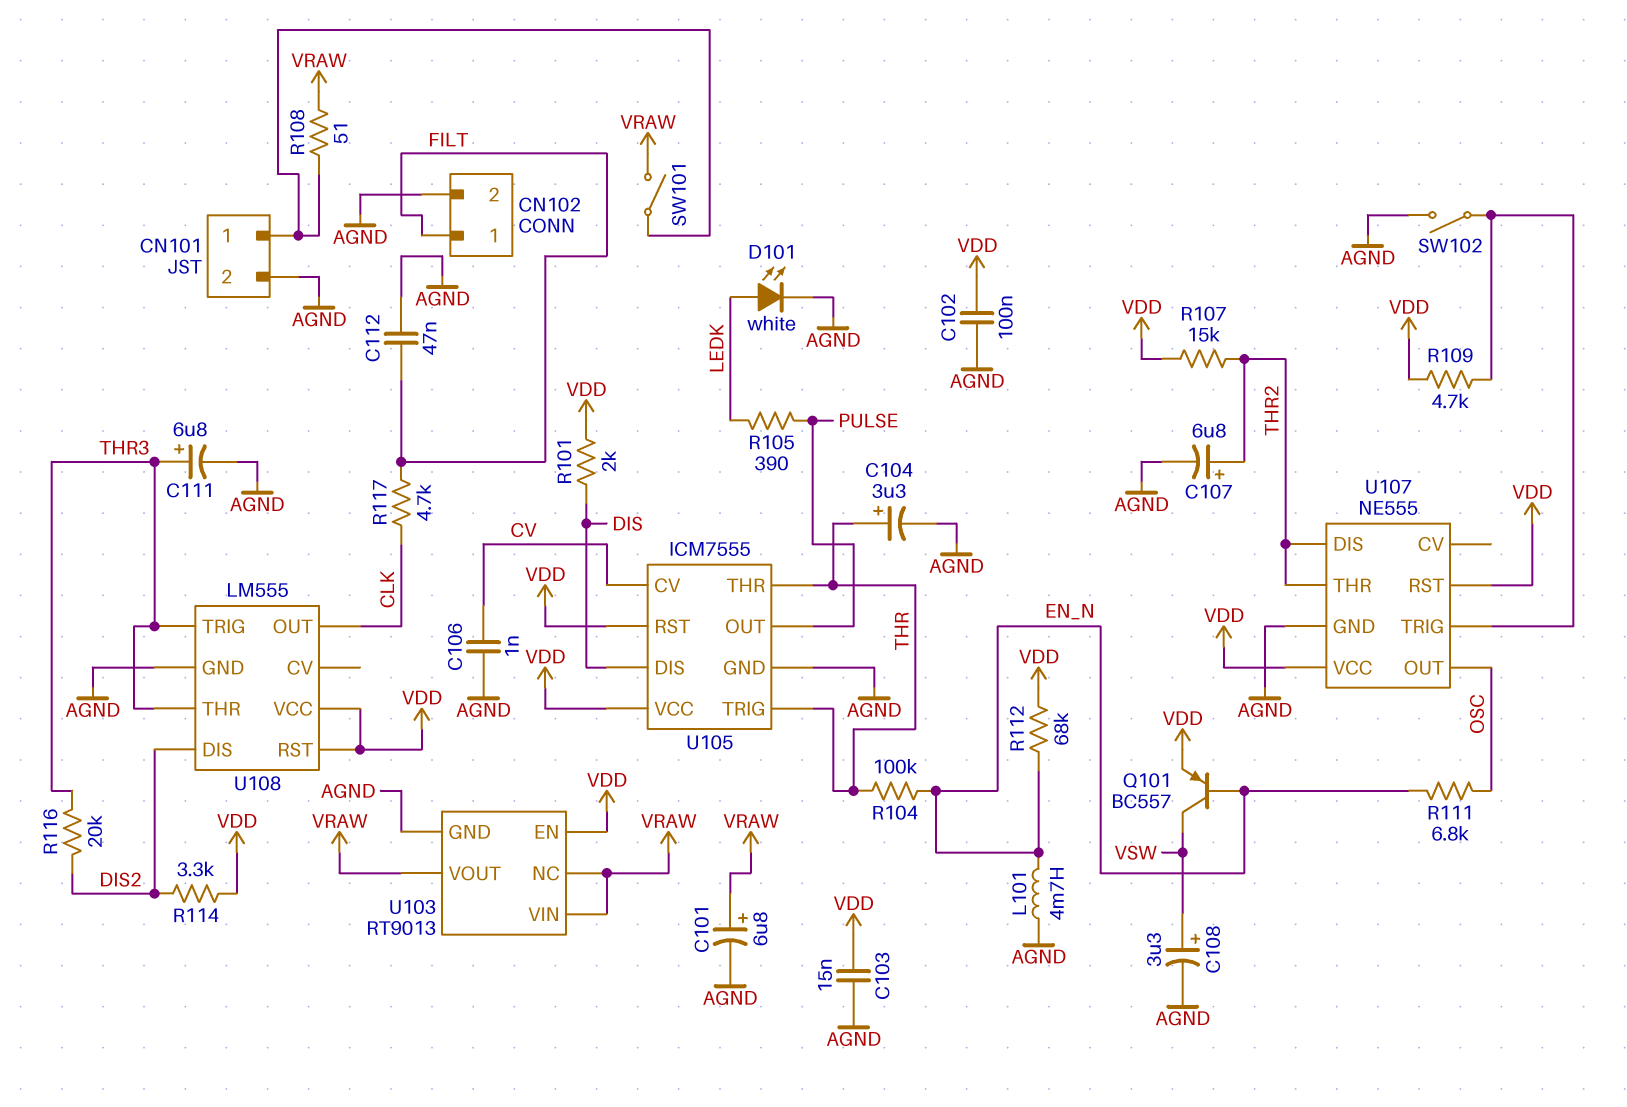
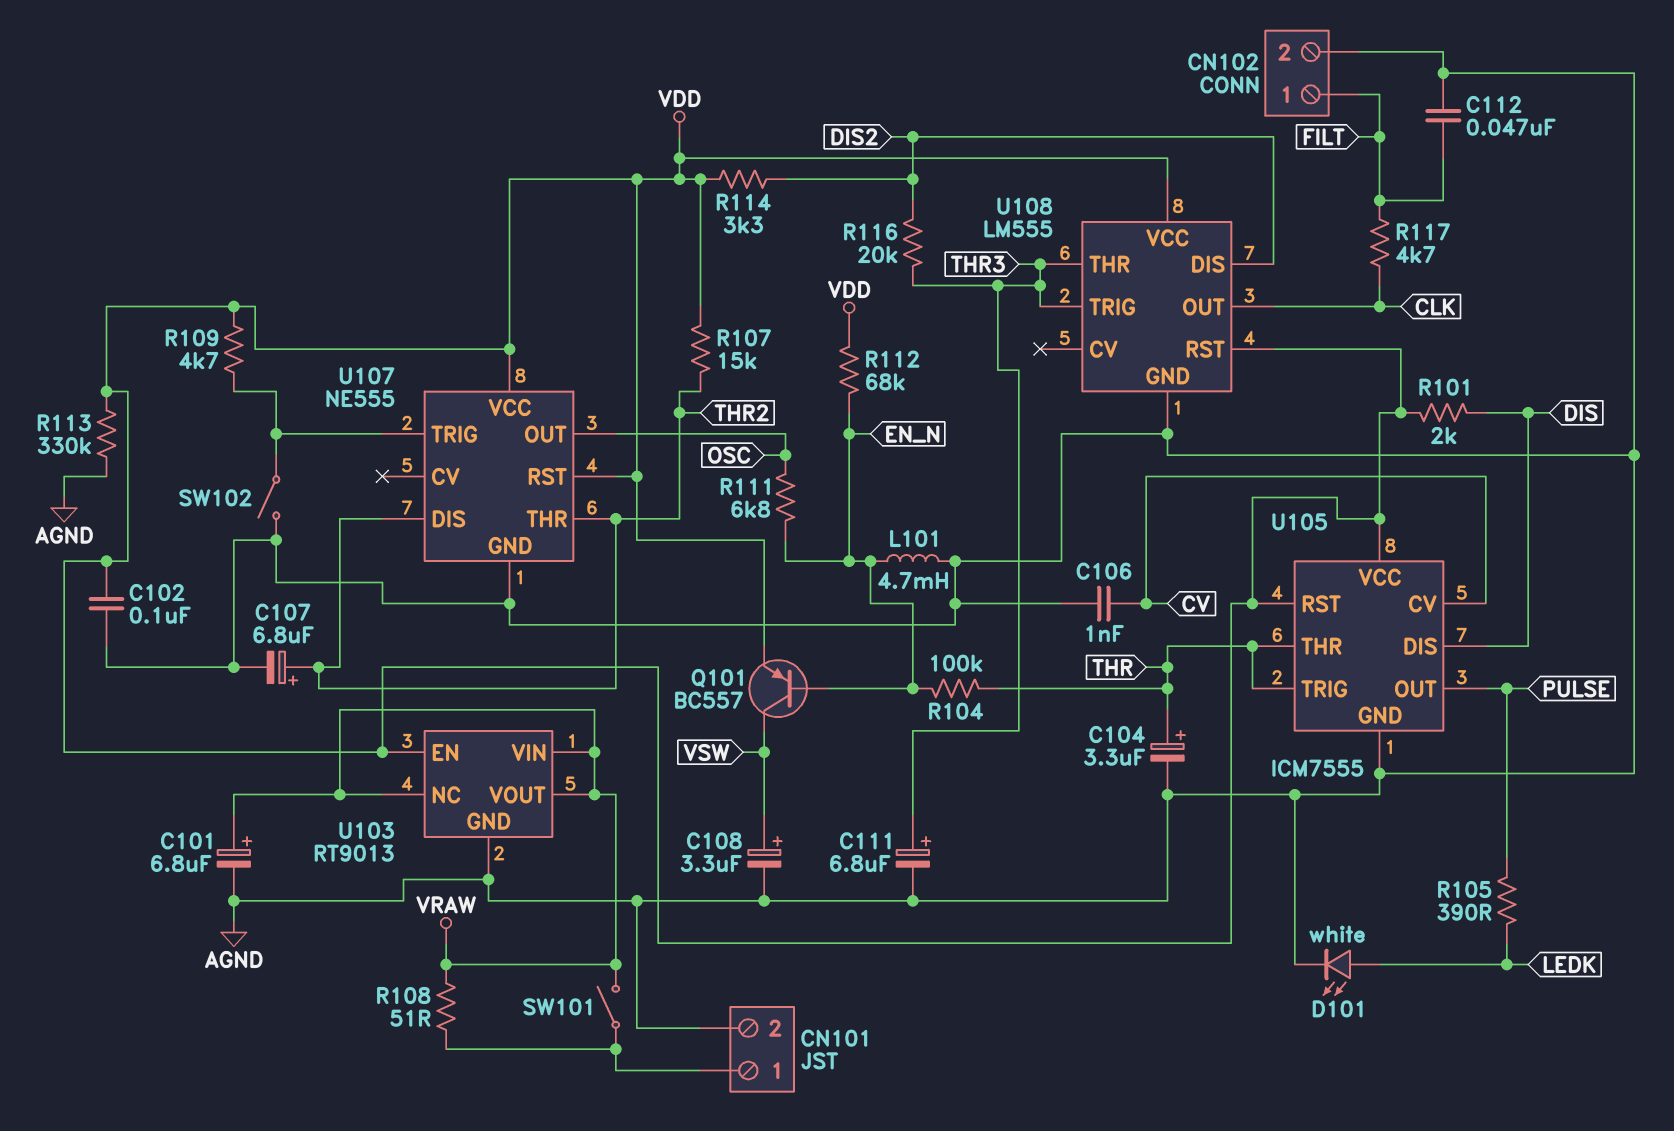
C103: 15nF (AGND, VDD) -> none
R113: none -> 330k (AGND, VDD)

